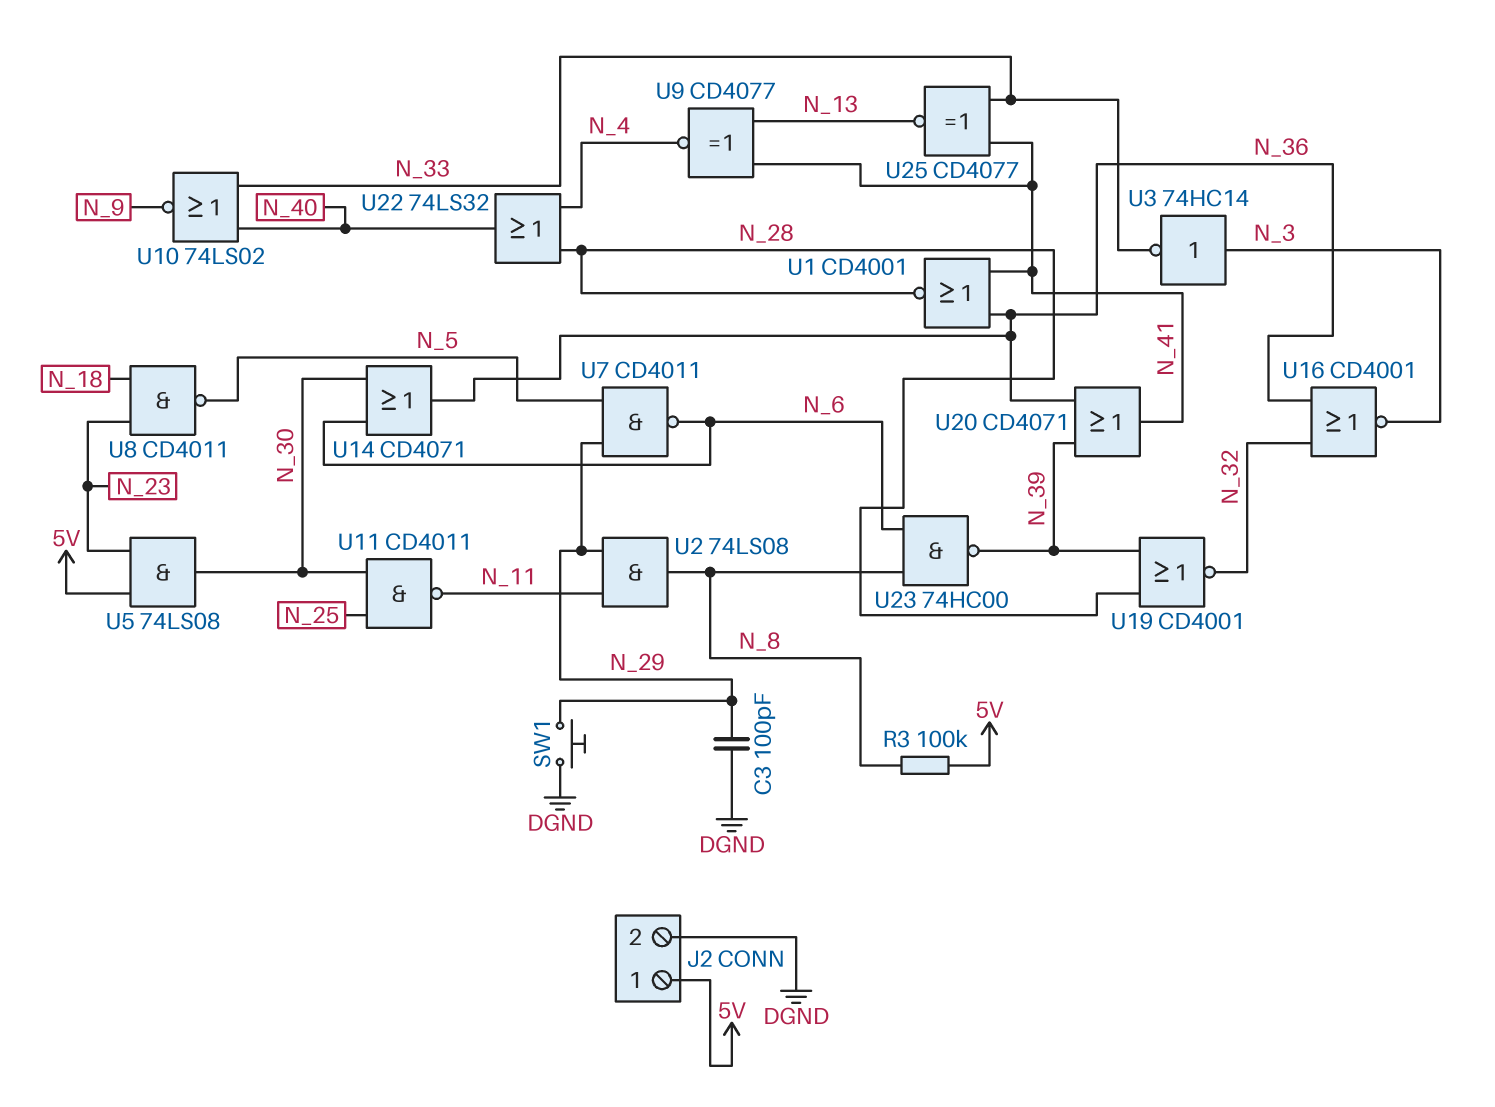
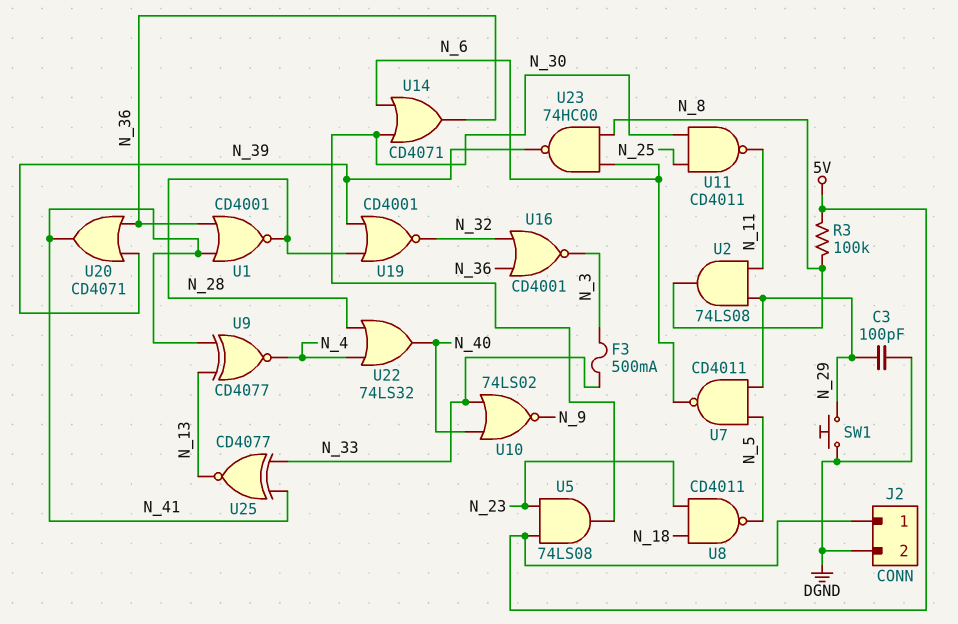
F3: none -> 500mA (N_3, N_33)
U3: NOT 74HC14 (in N_3, out N_33) -> none

